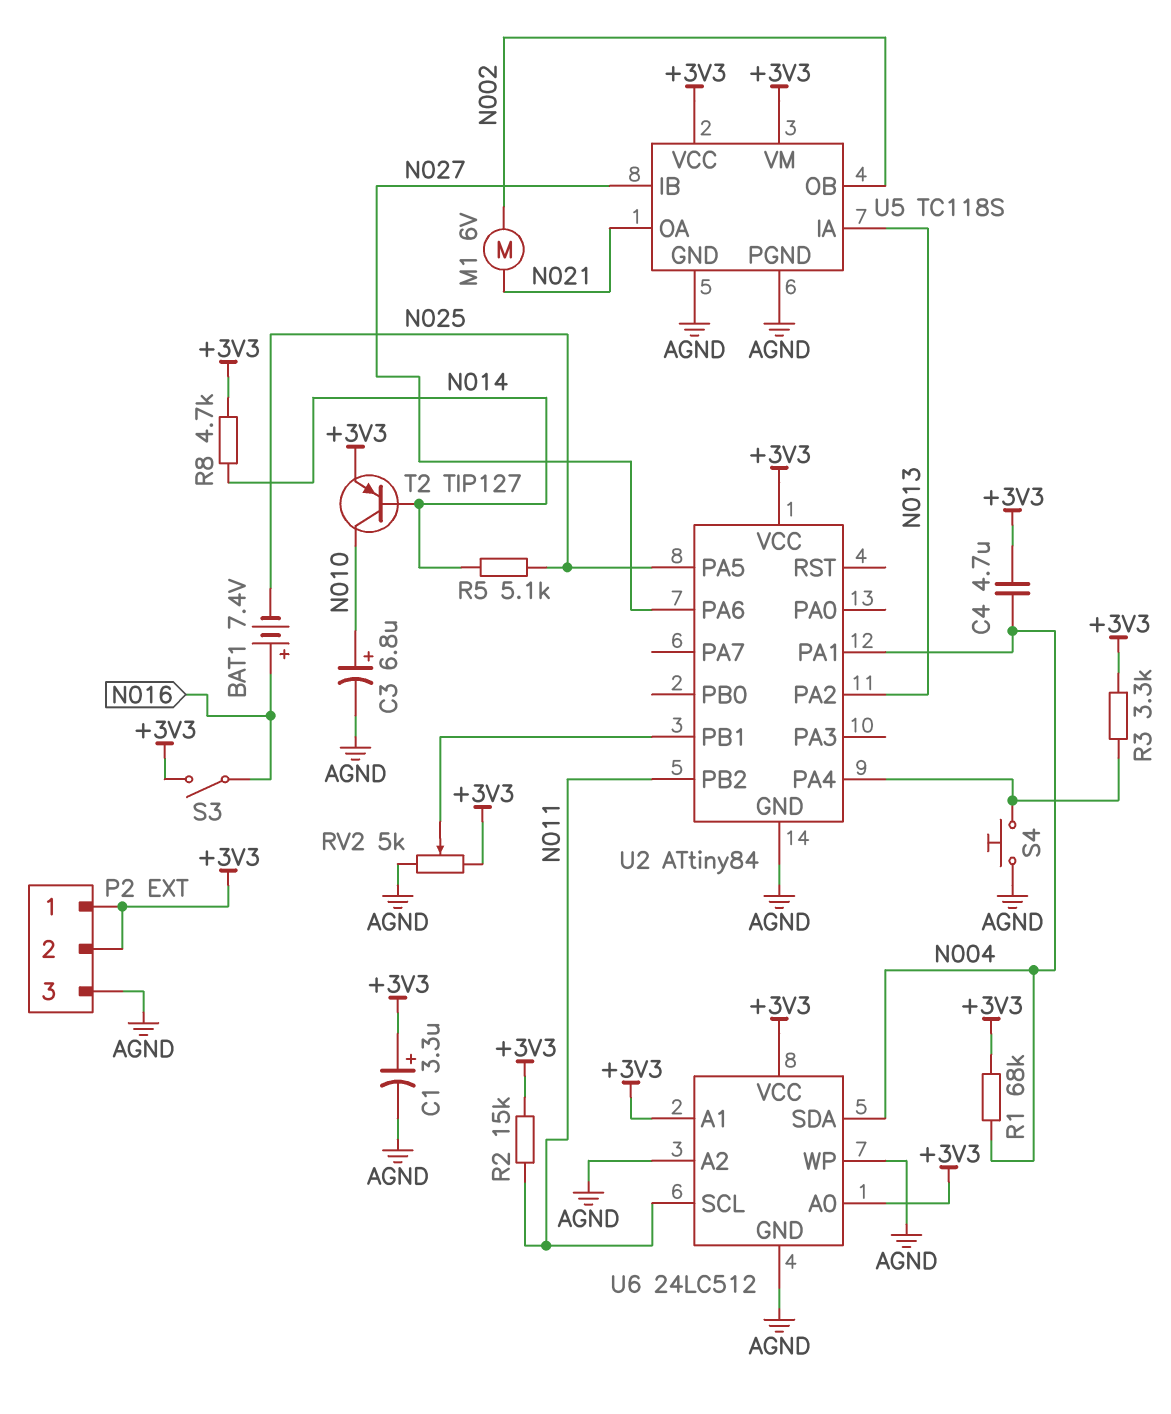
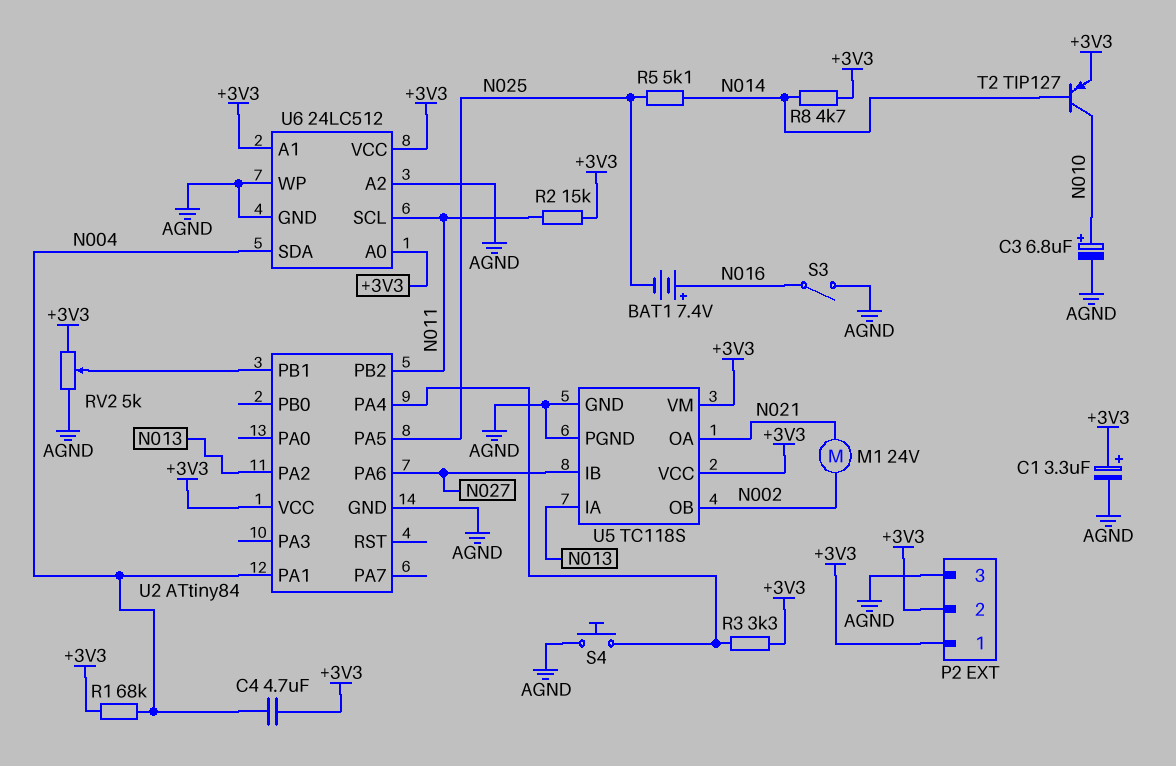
M1: motor 6V (N002, N021) -> motor 24V (N002, N021)
S3: switch (+3V3, N016) -> switch (AGND, N016)

